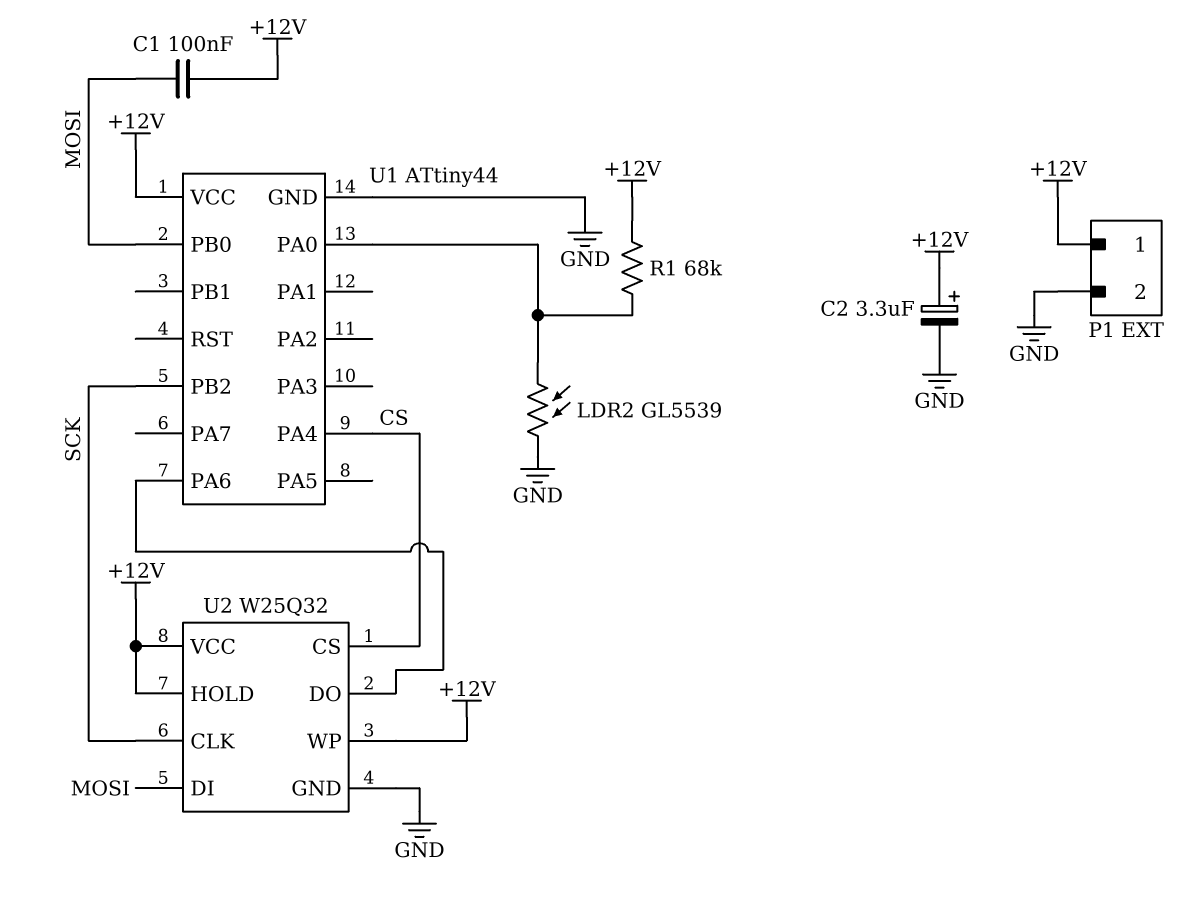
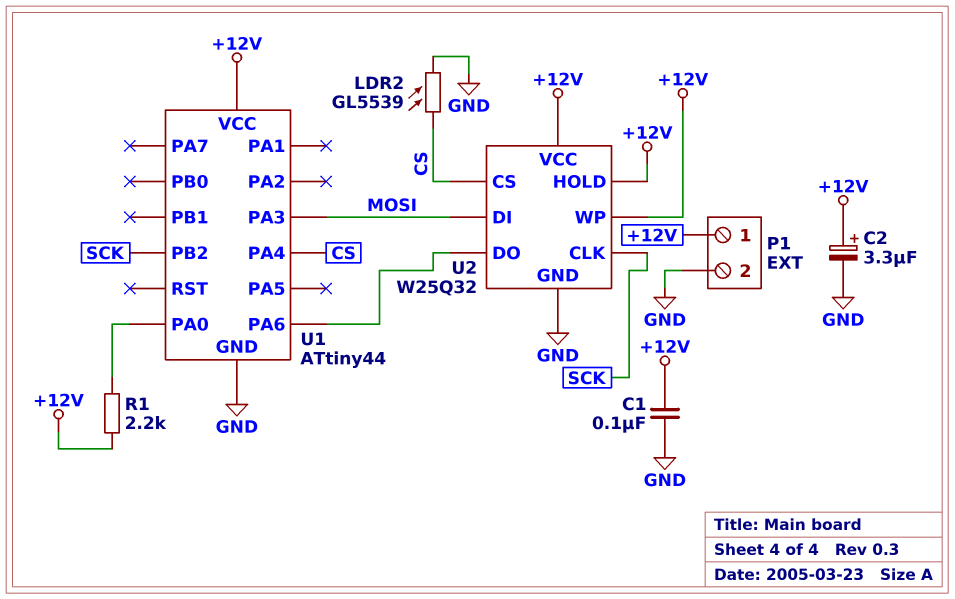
C1: 100nF (+12V, MOSI) -> 100nF (+12V, GND)
LDR2: GL5539 (GND, U1/PA0) -> GL5539 (CS, GND)
R1: 68k (+12V, U1/PA0) -> 2.2k (+12V, U1/PA0)
U1 pin PA3: none -> MOSI
U1 pin PB0: MOSI -> none

